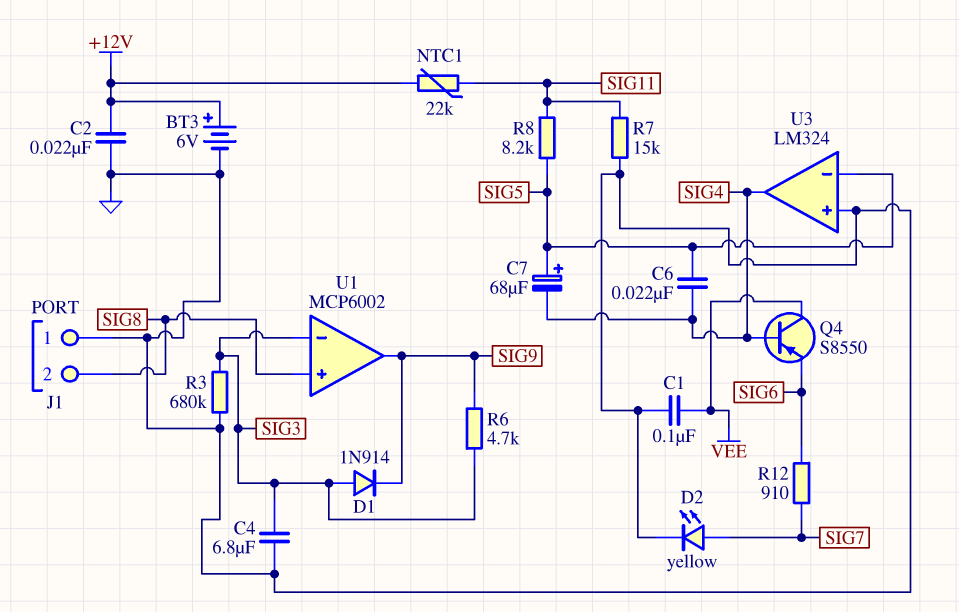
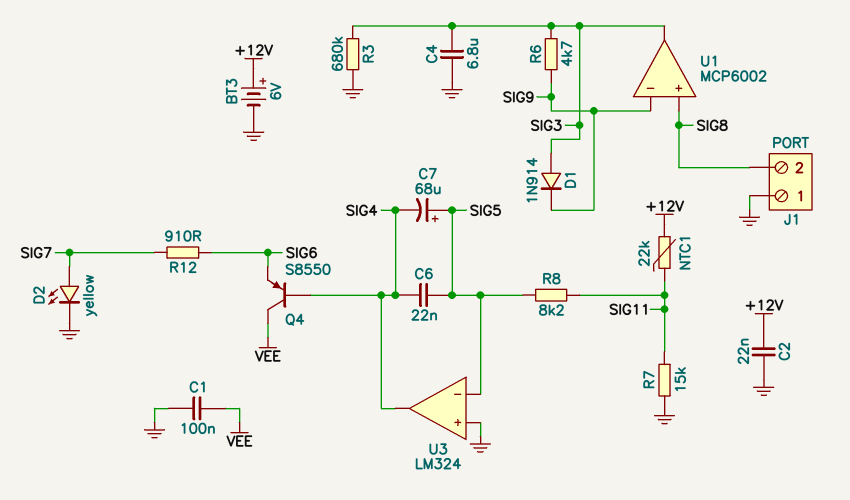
U1 pin in-: SIG3 -> SIG9
U1 pin out: SIG9 -> SIG3

